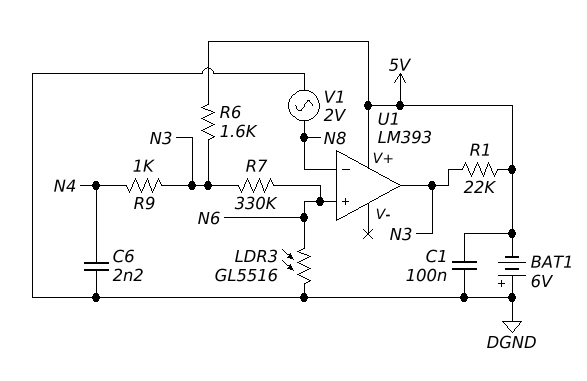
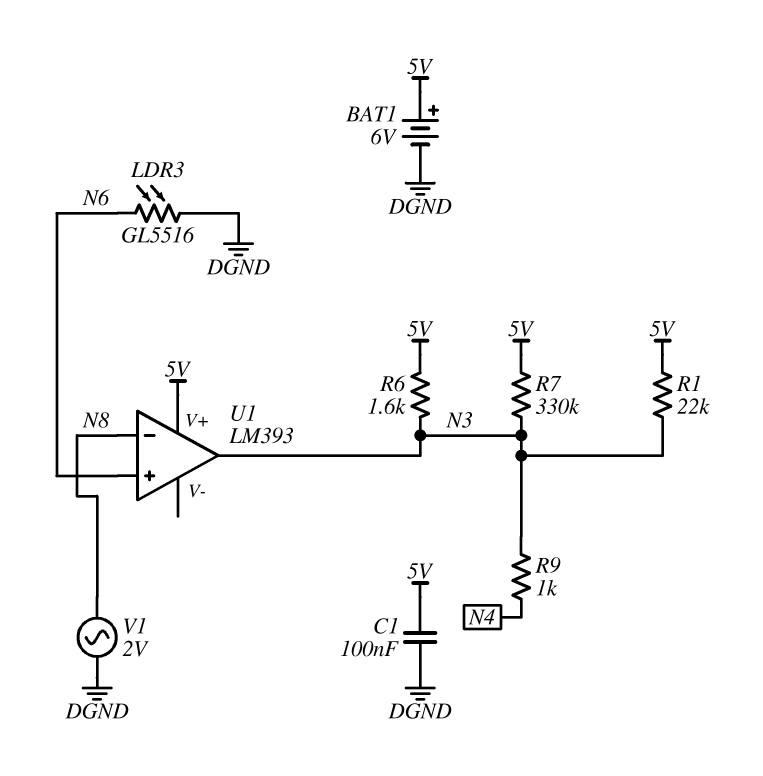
BAT1: 6V (plus DGND, minus 5V) -> 6V (plus 5V, minus DGND)
C6: 2.2nF (DGND, N4) -> none
R7: 330k (N3, N6) -> 330k (5V, N3)

